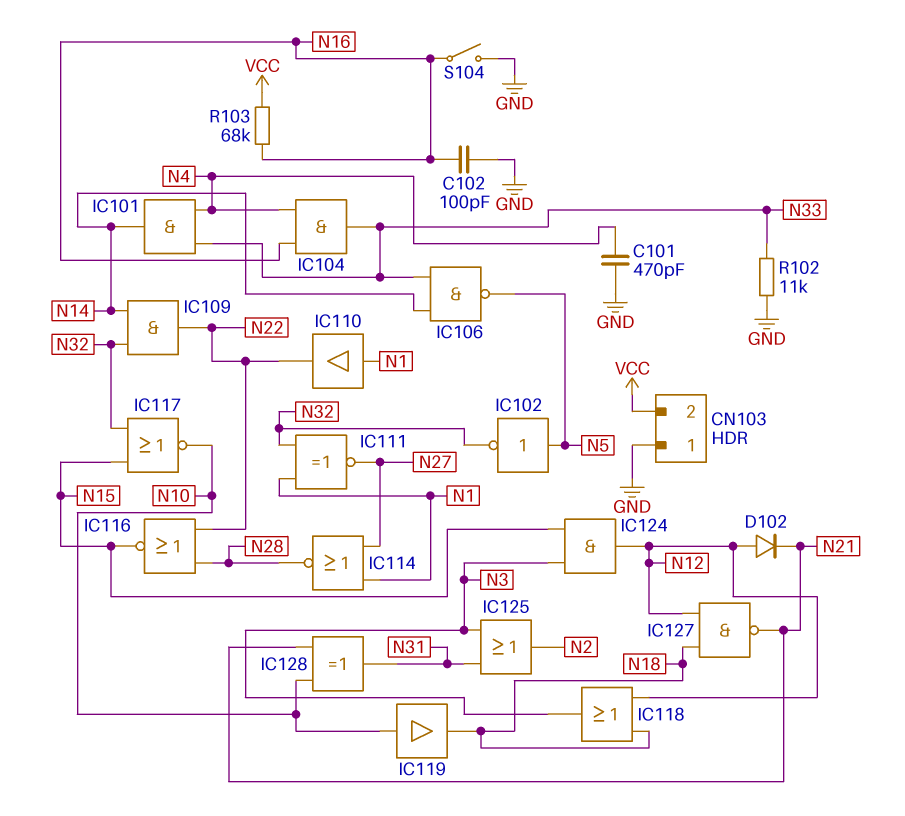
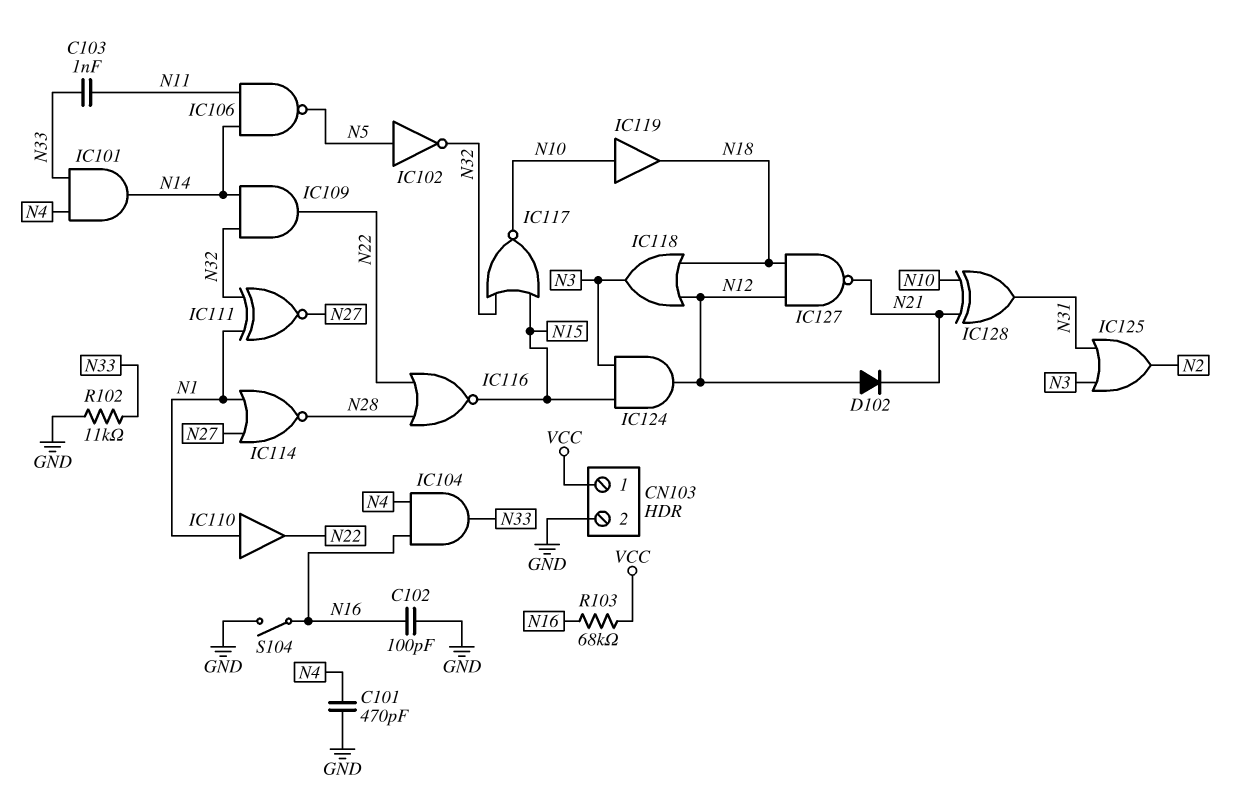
C103: none -> 1nF (N11, N33)
CN103 pin 1: GND -> VCC
CN103 pin 2: VCC -> GND
IC106: NAND (in N14, in N33, out N5) -> NAND (in N11, in N14, out N5)

